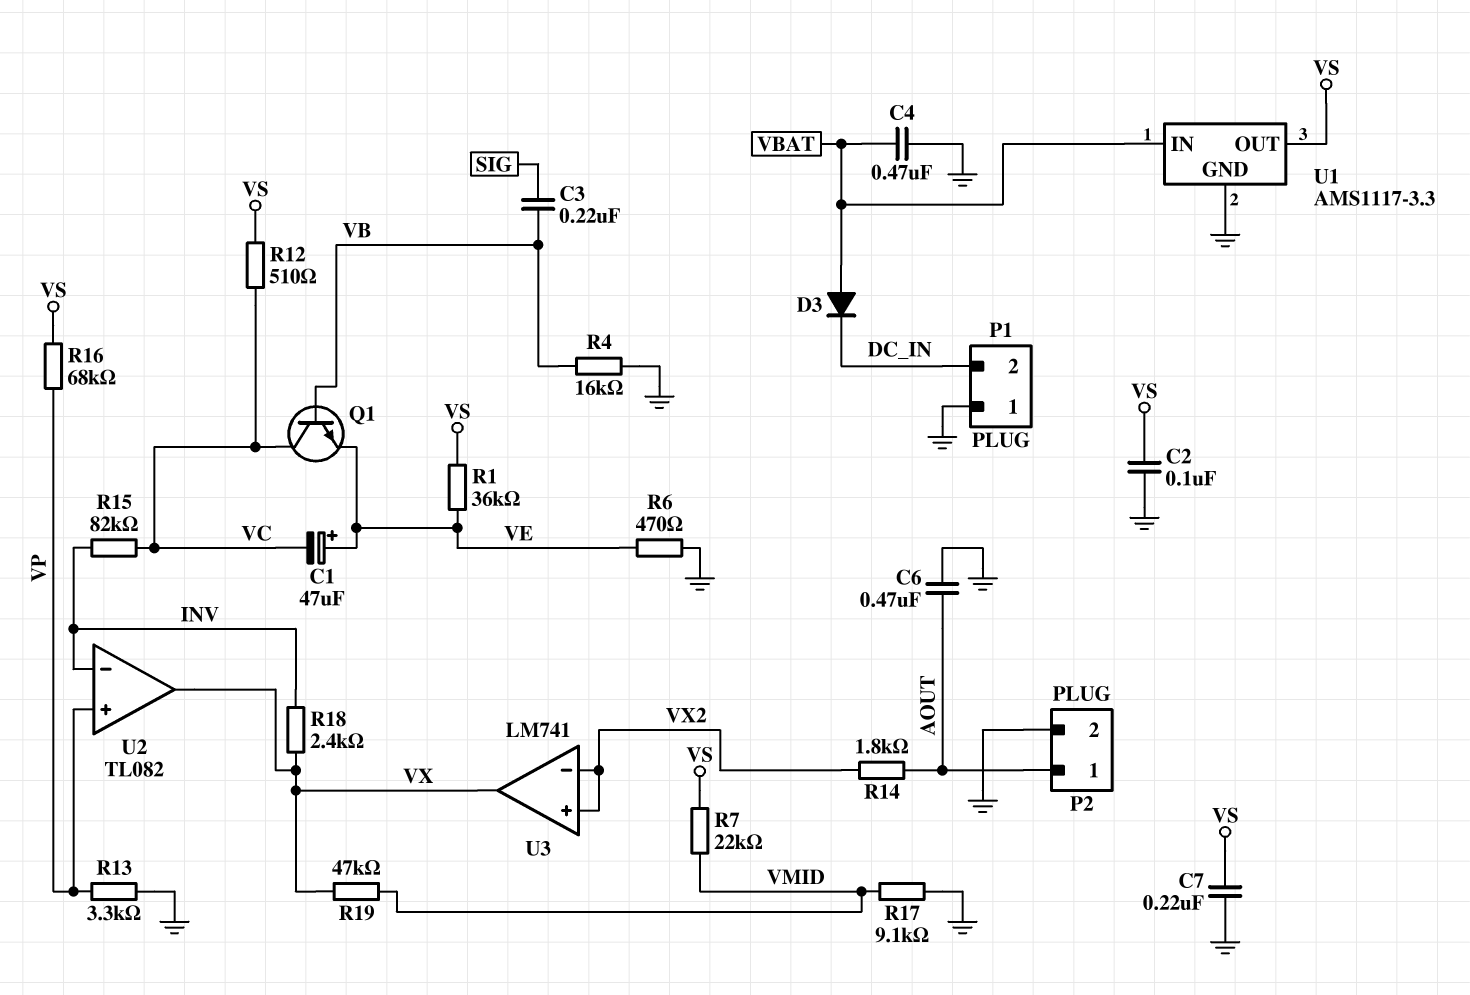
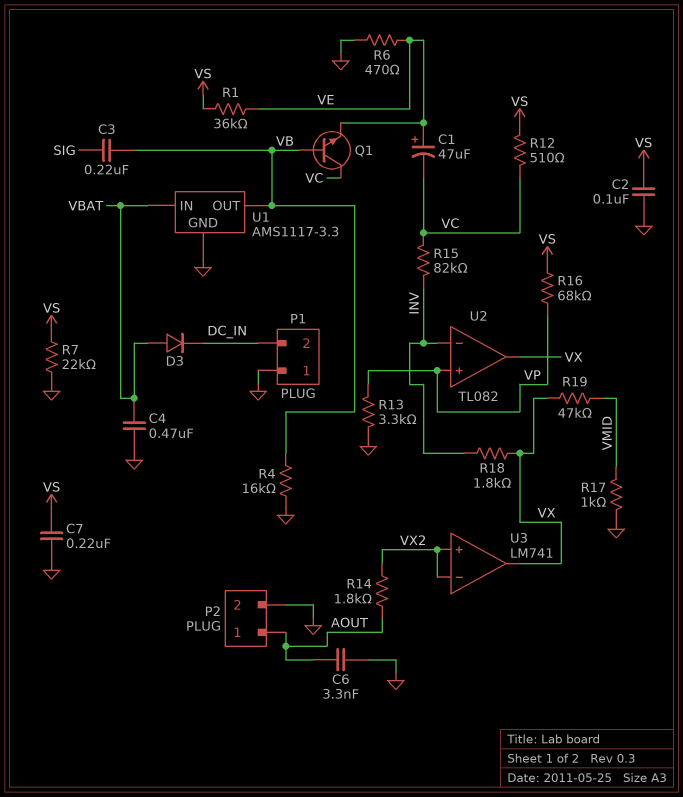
C6: 470nF (AOUT, GND) -> 3.3nF (AOUT, GND)
R7: 22k (VMID, VS) -> 22k (GND, VS)
R17: 9.1k (GND, VMID) -> 1k (GND, VMID)
R18: 2.4k (INV, VX) -> 1.8k (INV, VX)
U1 pin OUT: VS -> VB

